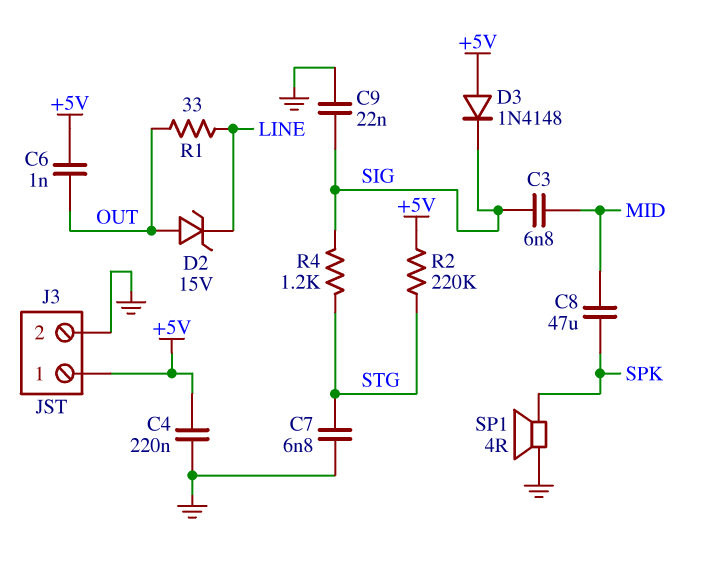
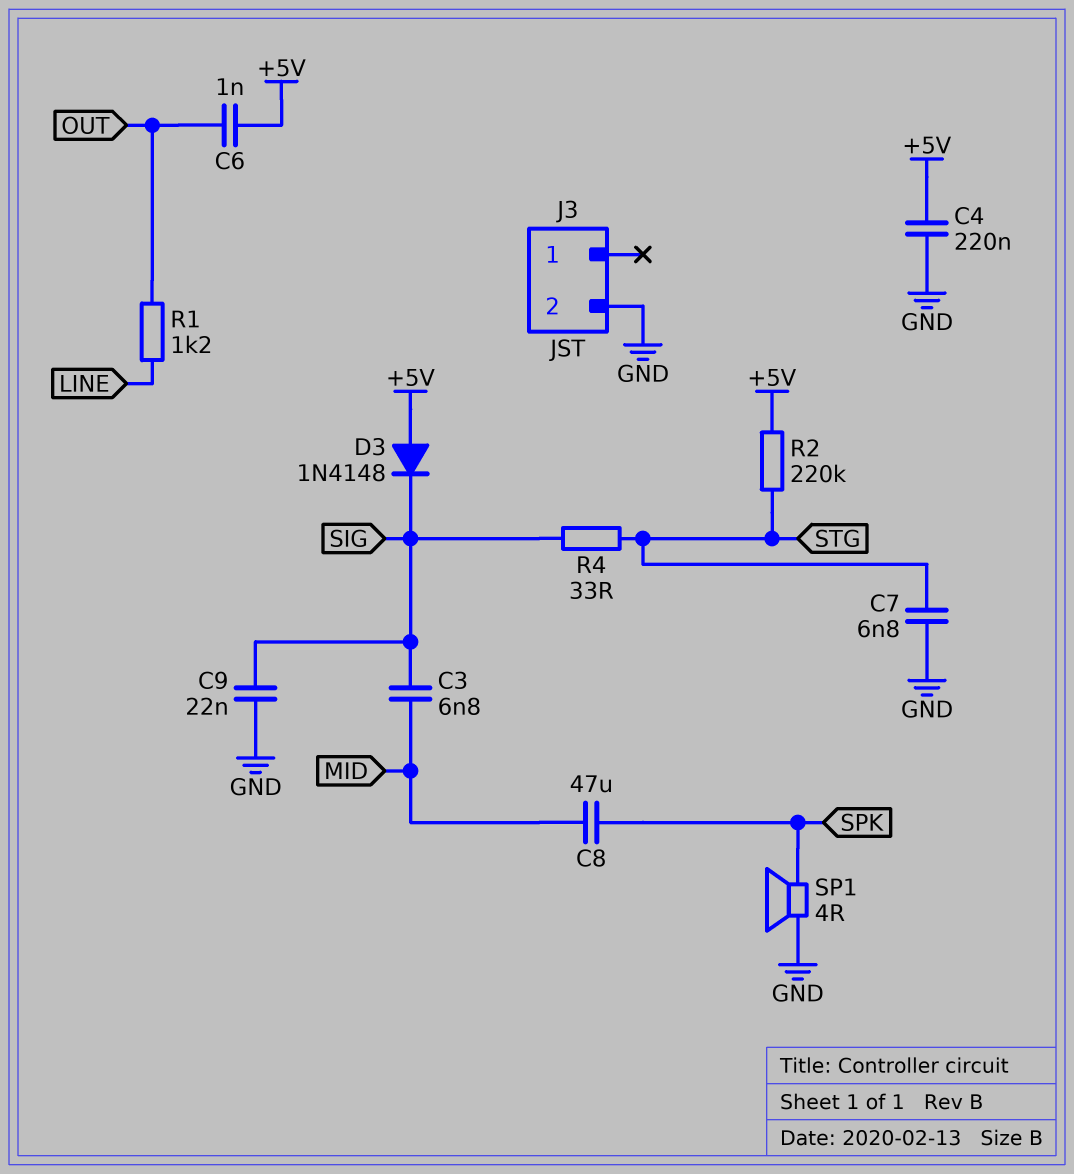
D2: zener 15V (A OUT, K LINE) -> none
J3 pin 1: +5V -> none
R1: 33 (LINE, OUT) -> 1.2k (LINE, OUT)
R4: 1.2k (SIG, STG) -> 33 (SIG, STG)

